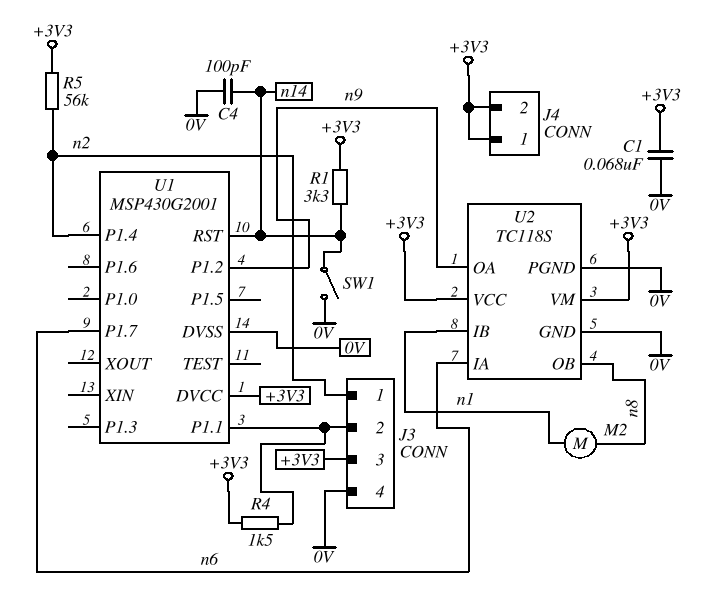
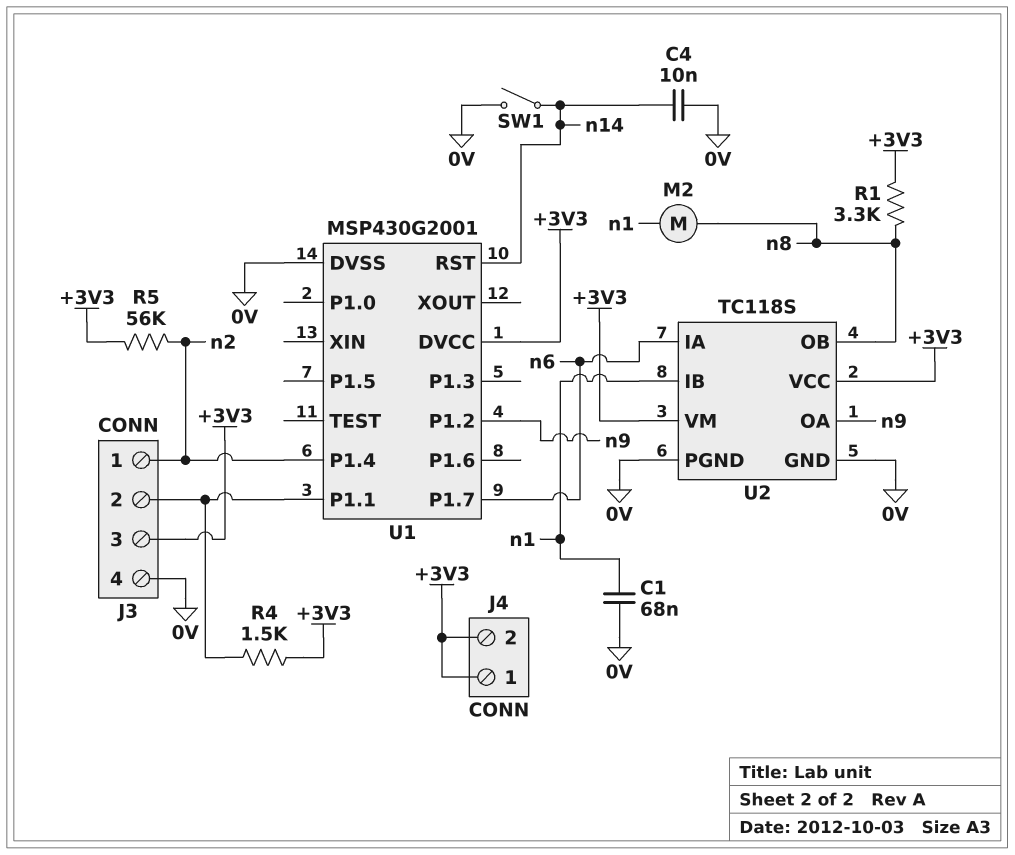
C1: 68nF (+3V3, 0V) -> 68nF (0V, n1)
C4: 100pF (0V, n14) -> 10nF (0V, n14)
R1: 3.3k (+3V3, n14) -> 3.3k (+3V3, n8)

